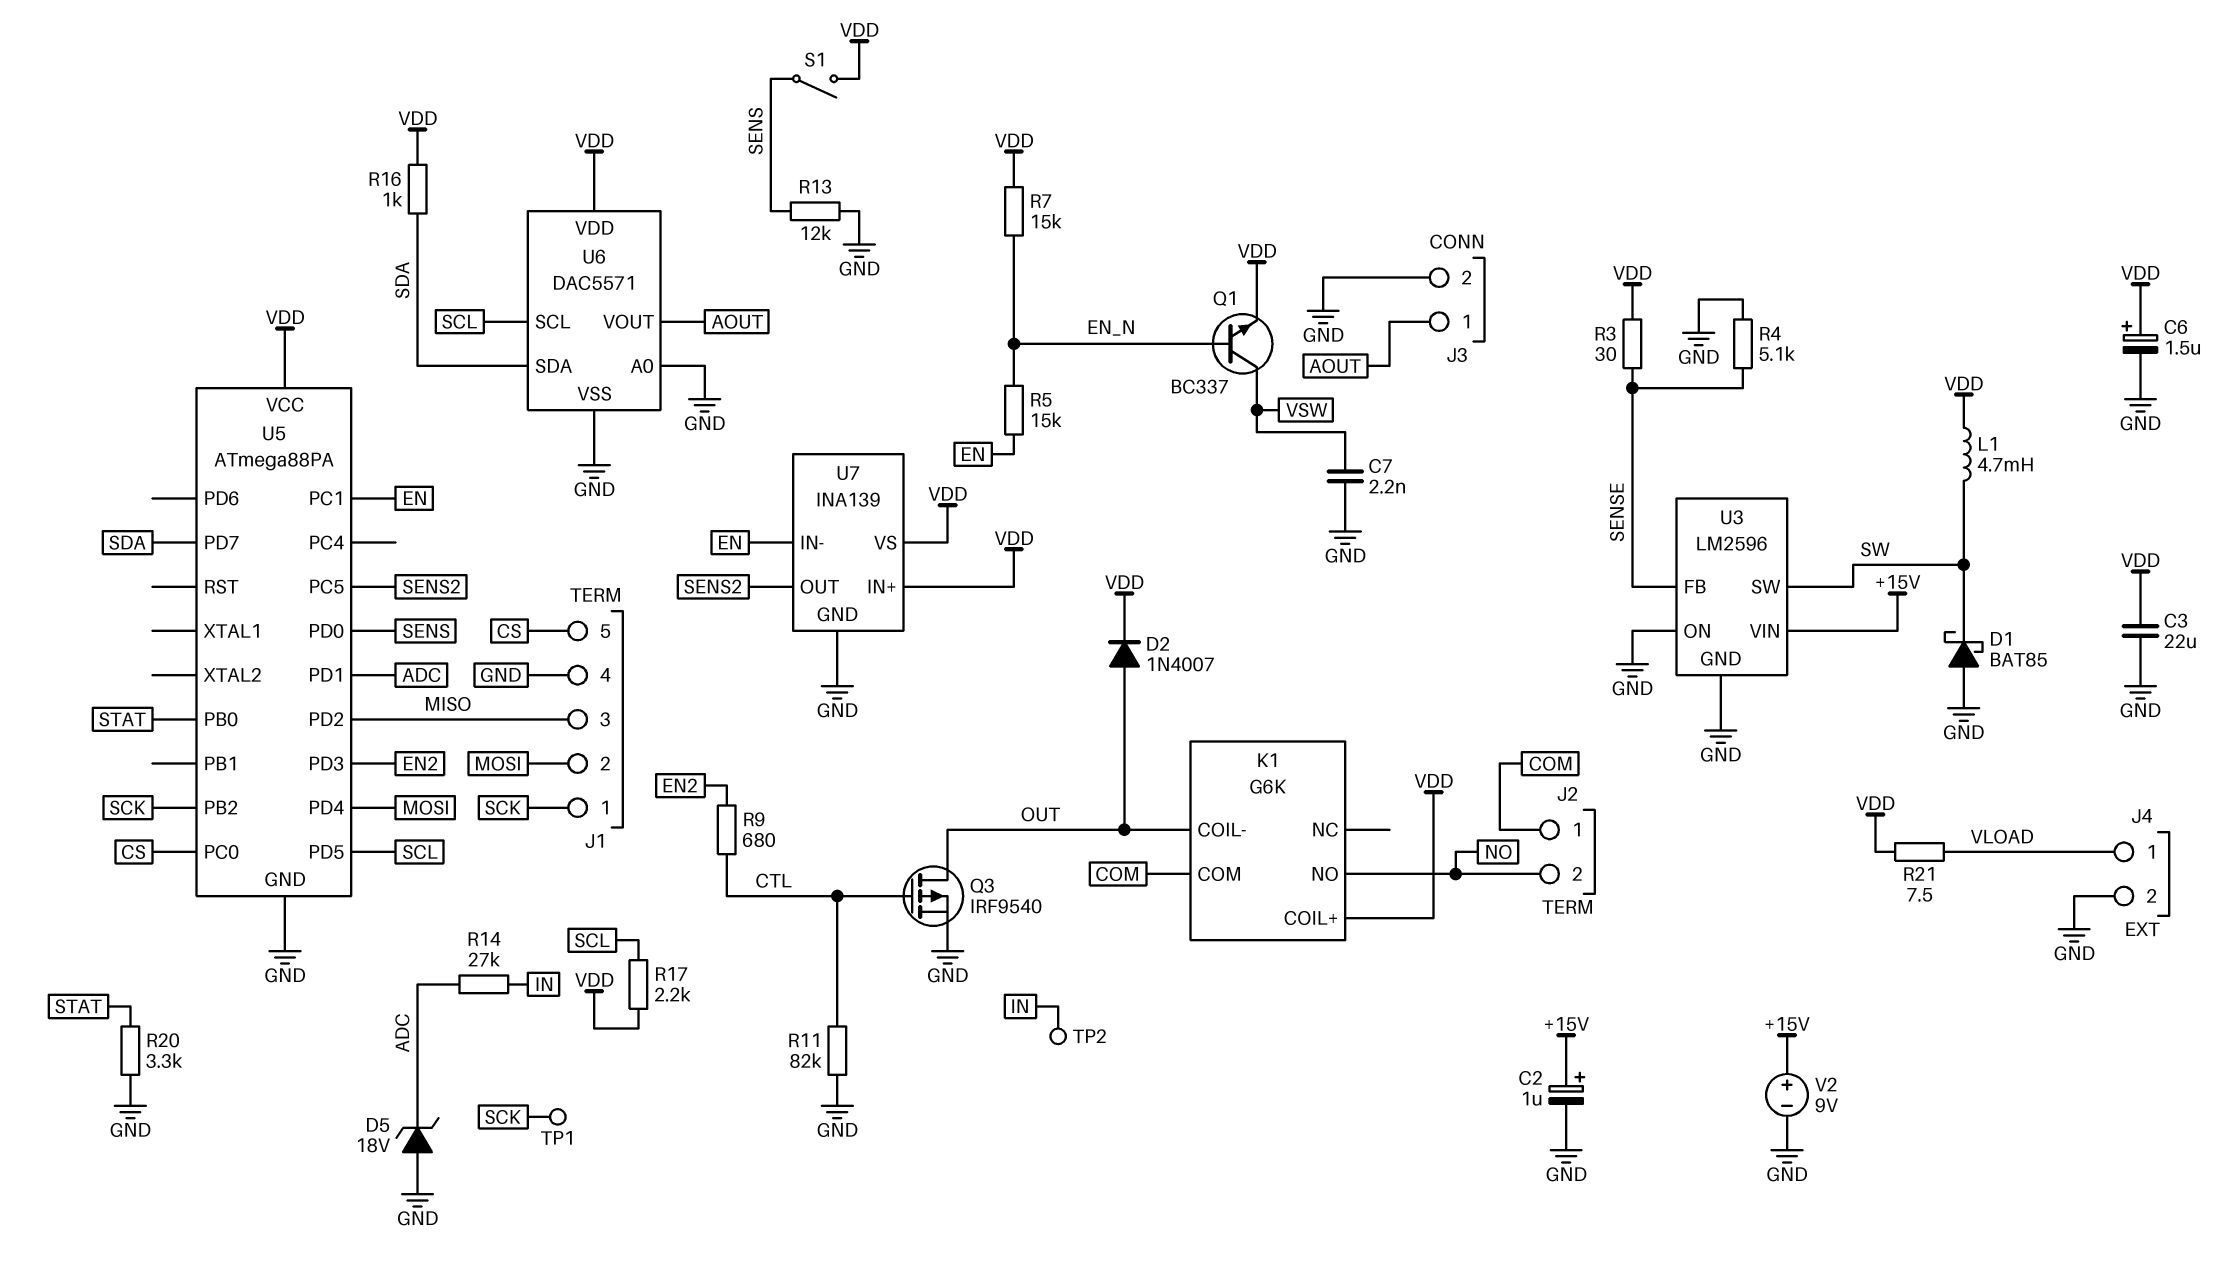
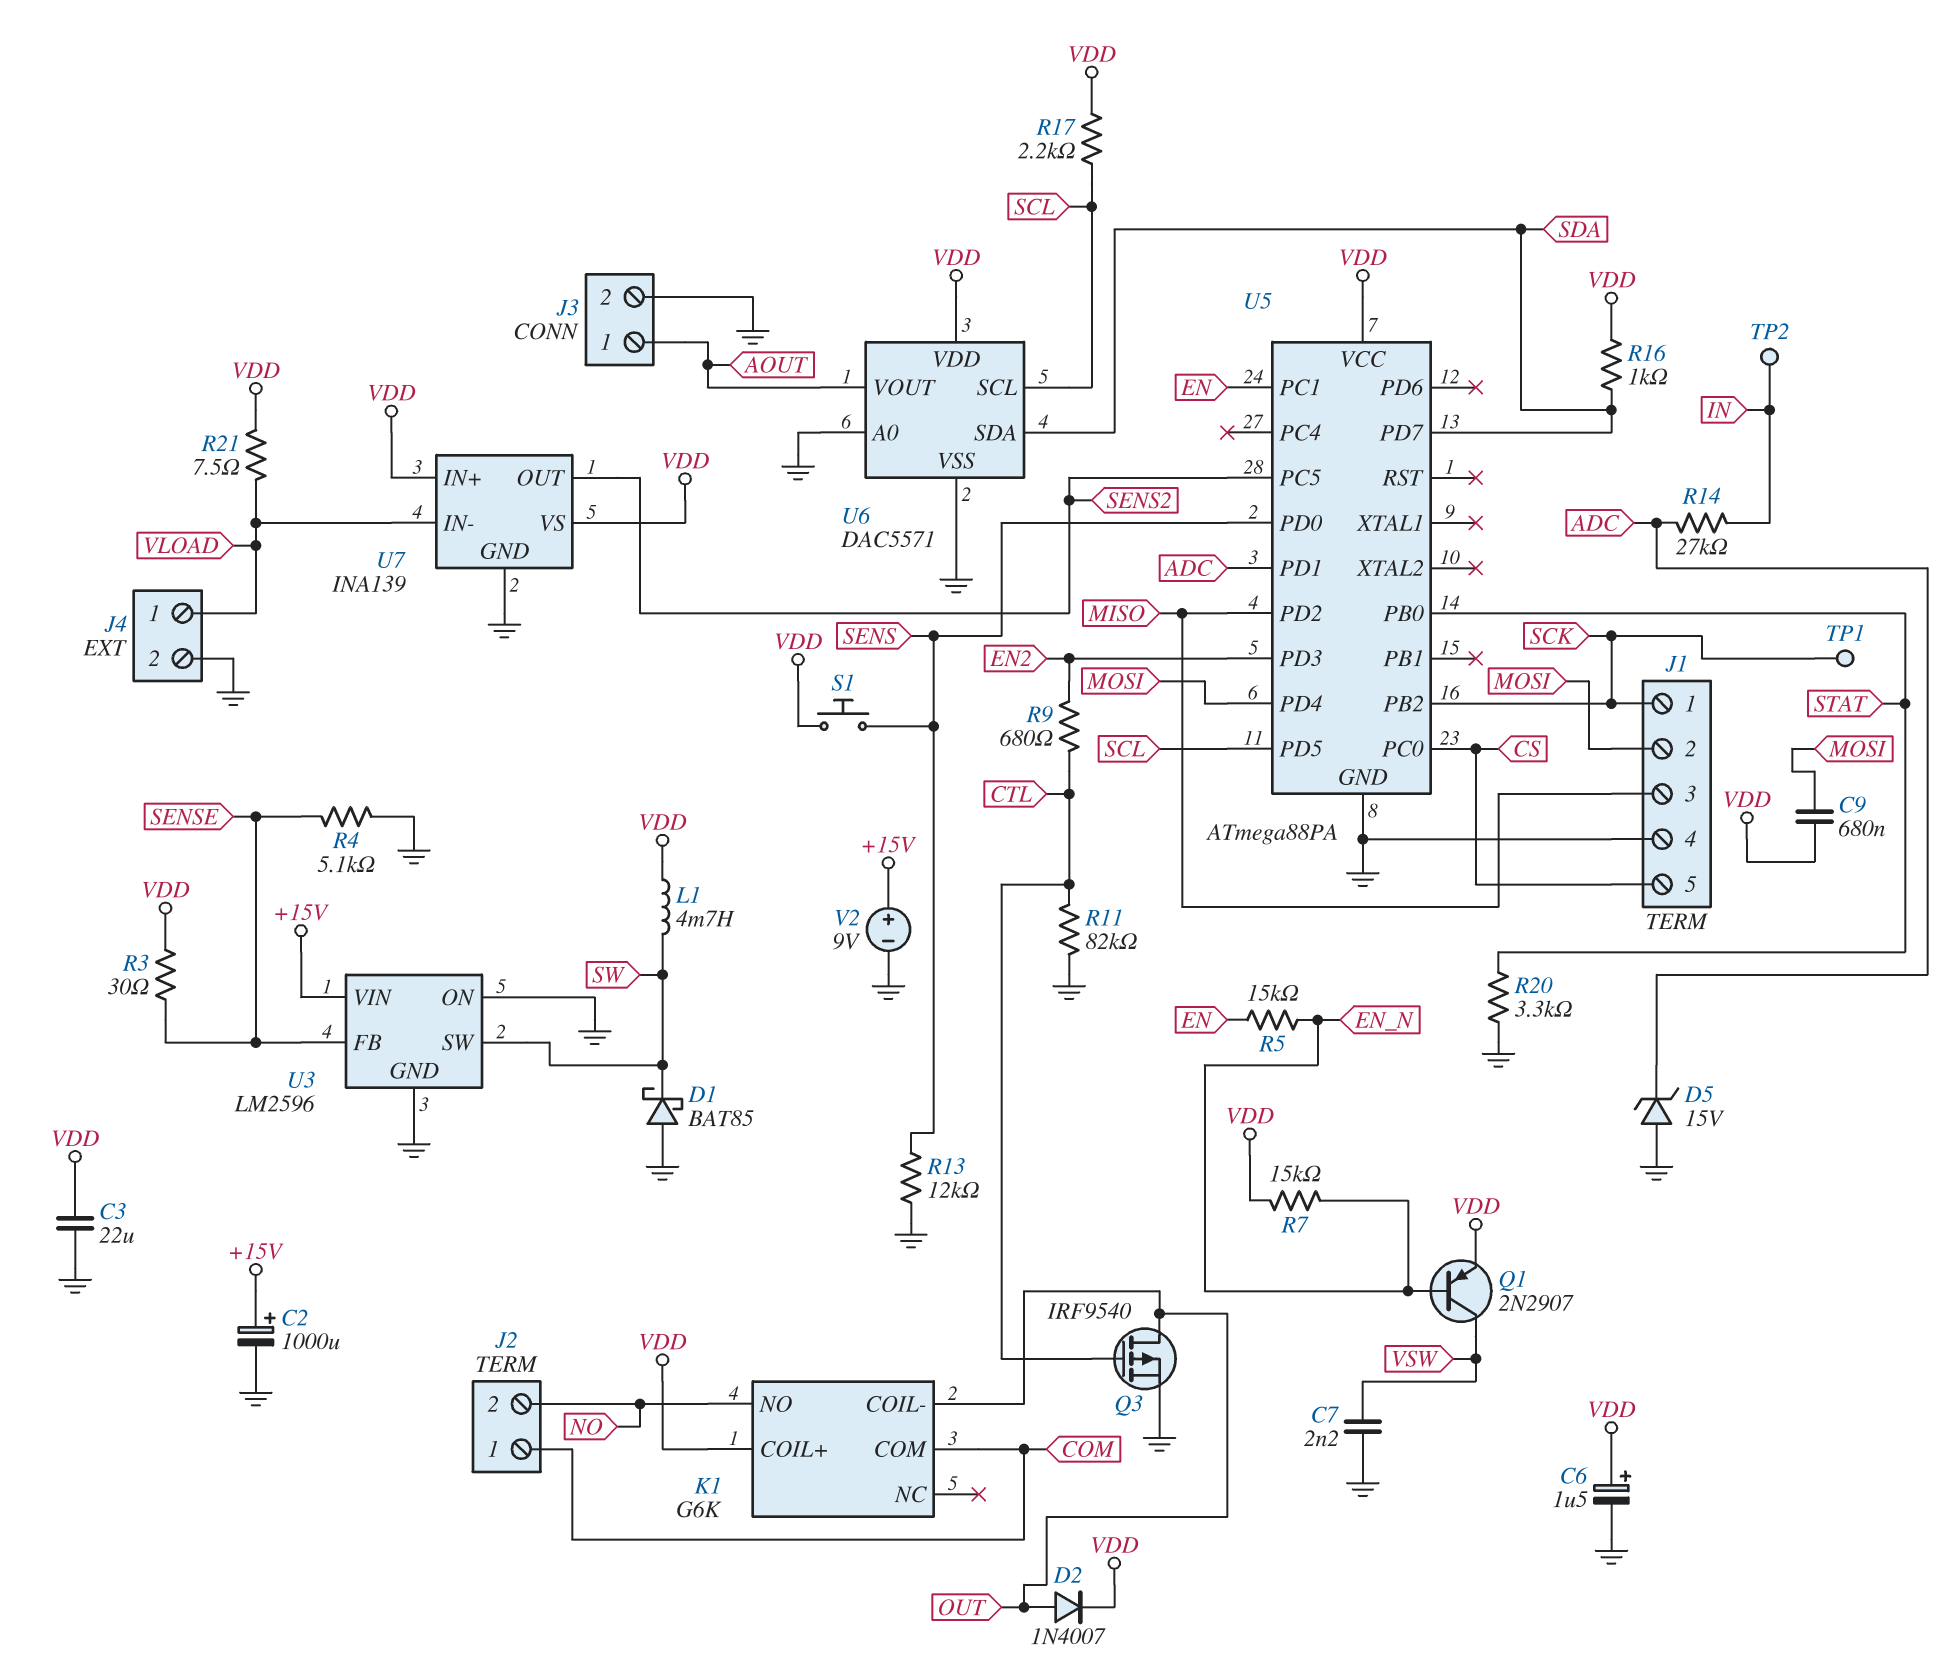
C2: 1uF (plus +15V, minus GND) -> 1000uF (plus +15V, minus GND)
C9: none -> 680nF (MOSI, VDD)
D5: zener 18V (A GND, K ADC) -> zener 15V (A GND, K ADC)
Q1: NPN BC337 (B EN_N, C VSW, E VDD) -> PNP 2N2907 (B EN_N, C VSW, E VDD)
S1: switch (SENS, VDD) -> button (SENS, VDD)
U7 pin IN-: EN -> VLOAD

